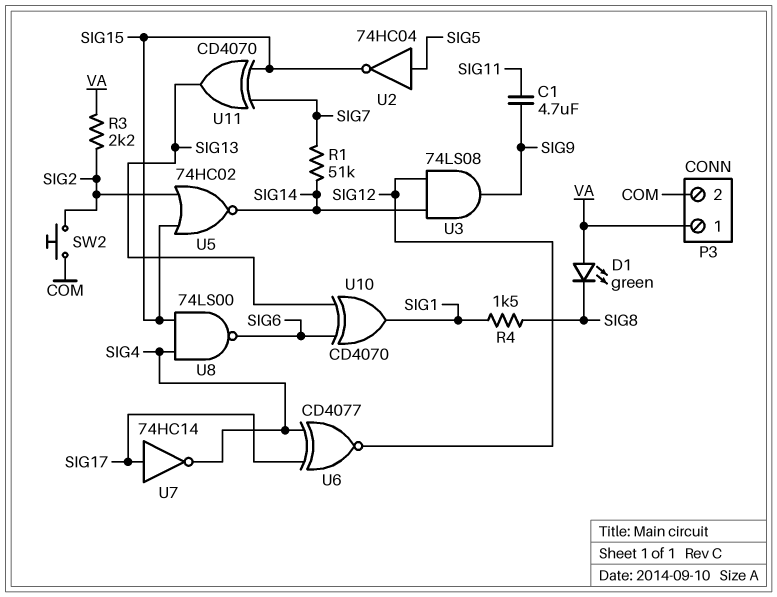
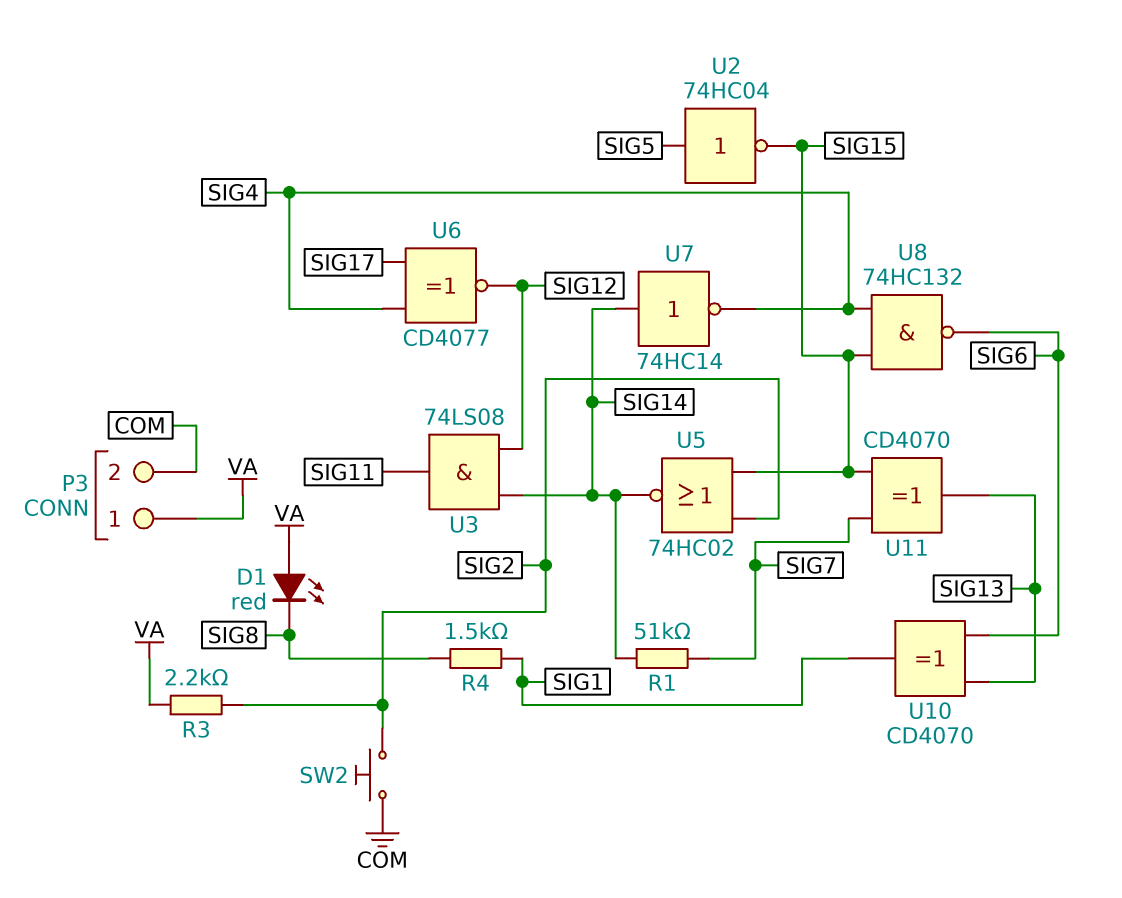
C1: 4.7uF (SIG9, SIG11) -> none
D1: LED green (A VA, K SIG8) -> LED red (A VA, K SIG8)
U3: AND 74LS08 (in SIG12, in SIG14, out SIG9) -> AND 74LS08 (in SIG12, in SIG14, out SIG11)
U7: NOT 74HC14 (in SIG17, out SIG4) -> NOT 74HC14 (in SIG14, out SIG4)
U8: NAND 74LS00 (in SIG4, in SIG15, out SIG6) -> NAND 74HC132 (in SIG4, in SIG15, out SIG6)

